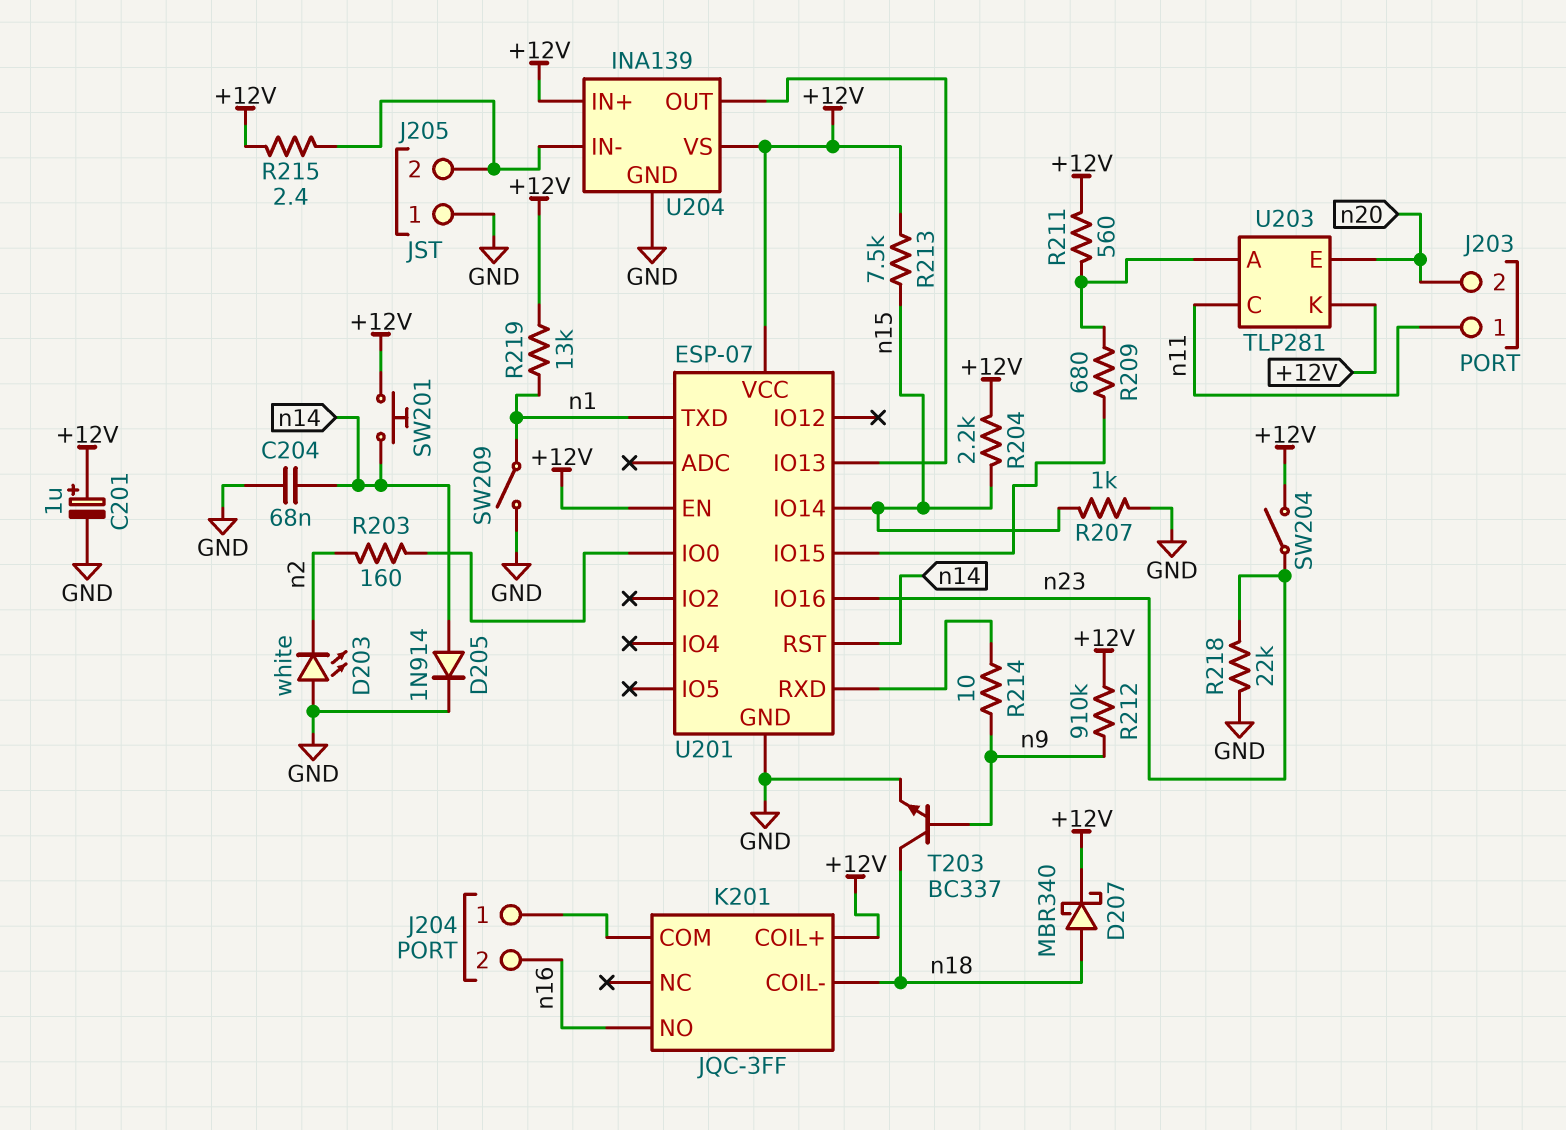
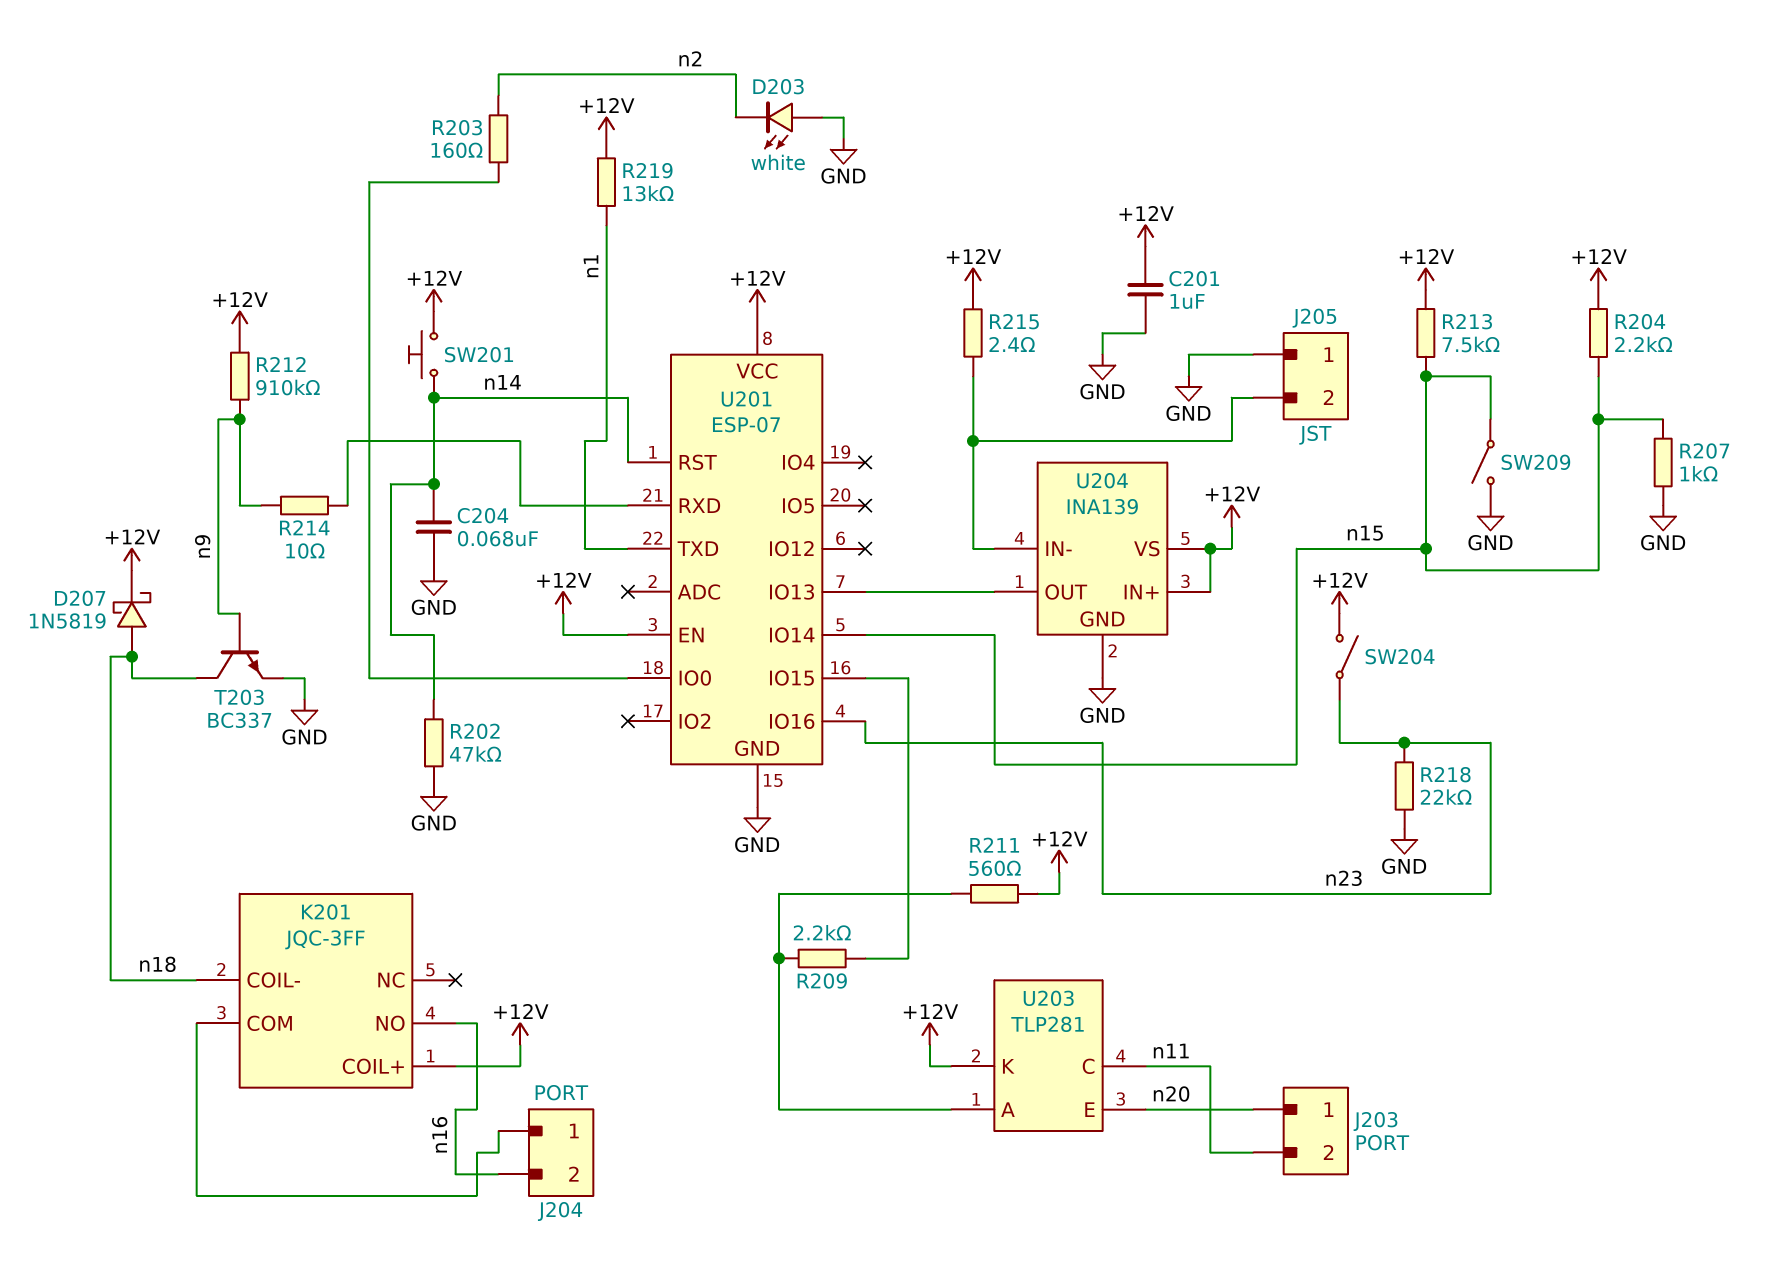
C201: 1uF (plus +12V, minus GND) -> 1uF (+12V, GND)
D205: diode 1N914 (A n14, K GND) -> none
D207: schottky MBR340 (A n18, K +12V) -> schottky 1N5819 (A n18, K +12V)
J203 pin 1: n11 -> n20
J203 pin 2: n20 -> n11
R202: none -> 47k (GND, n14)
R209: 680 (U201/IO15, U203/A) -> 2.2k (U201/IO15, U203/A)
SW209: switch (GND, n1) -> switch (GND, n15)

